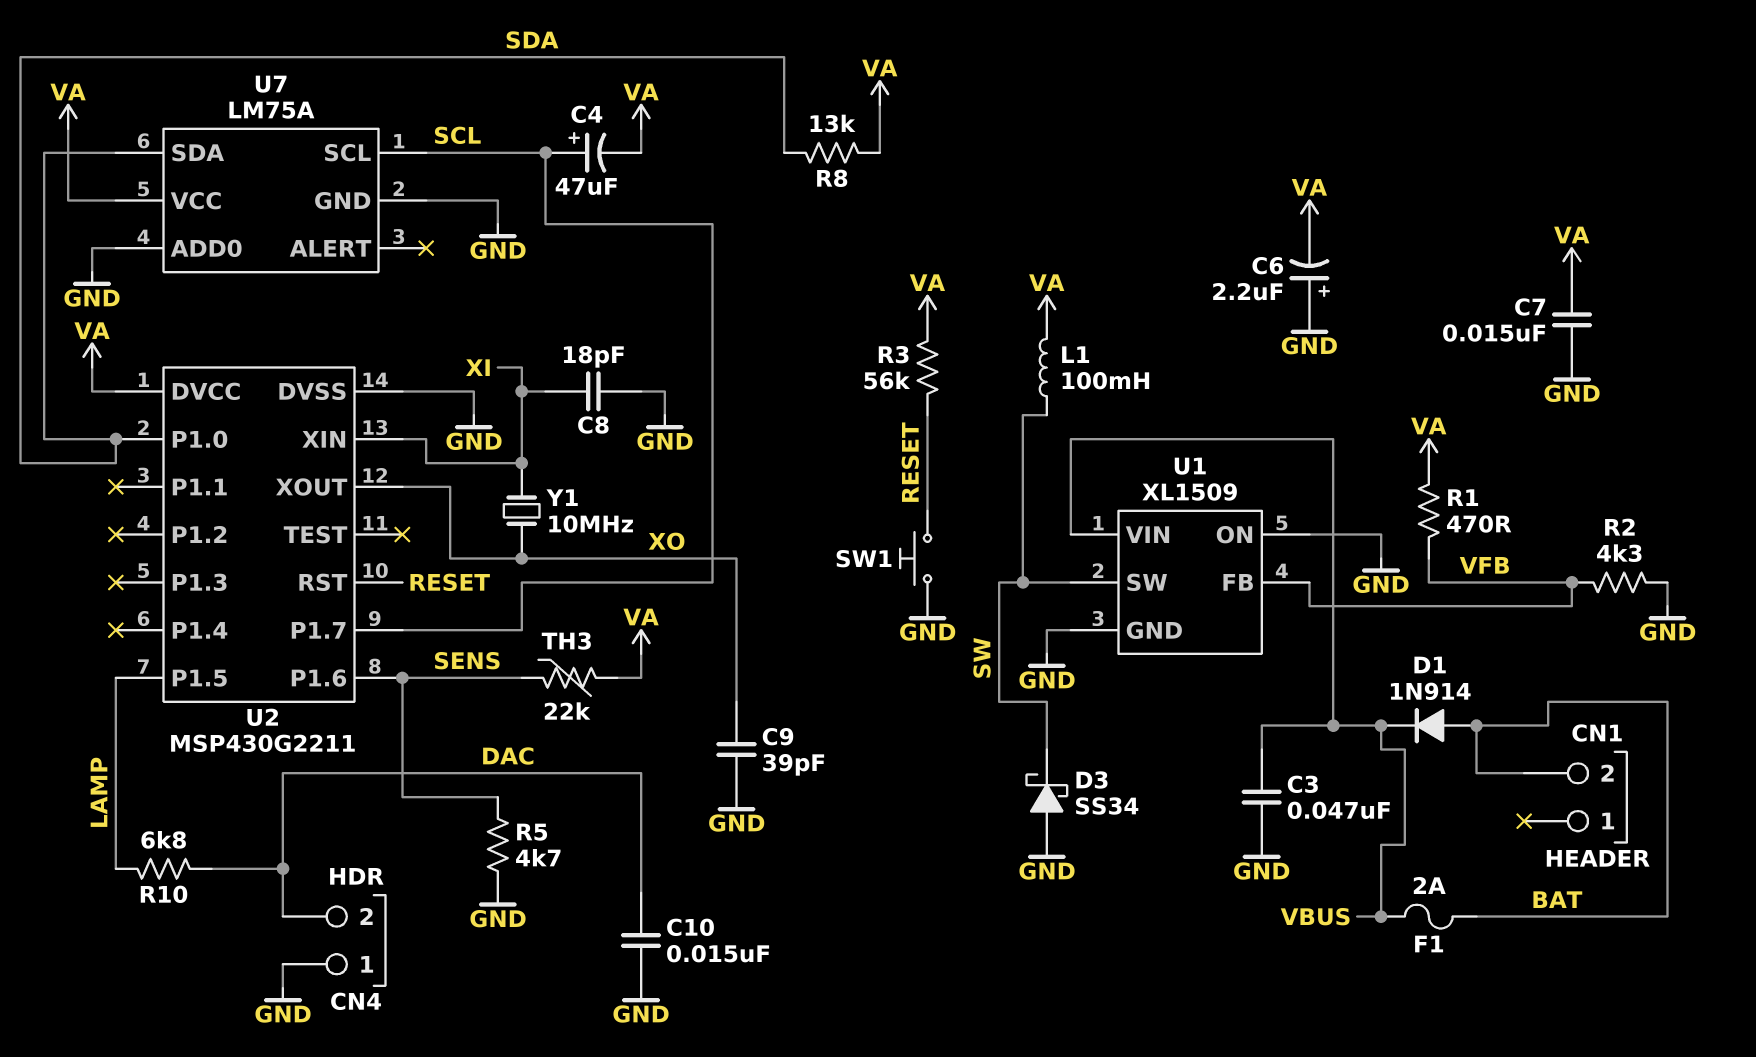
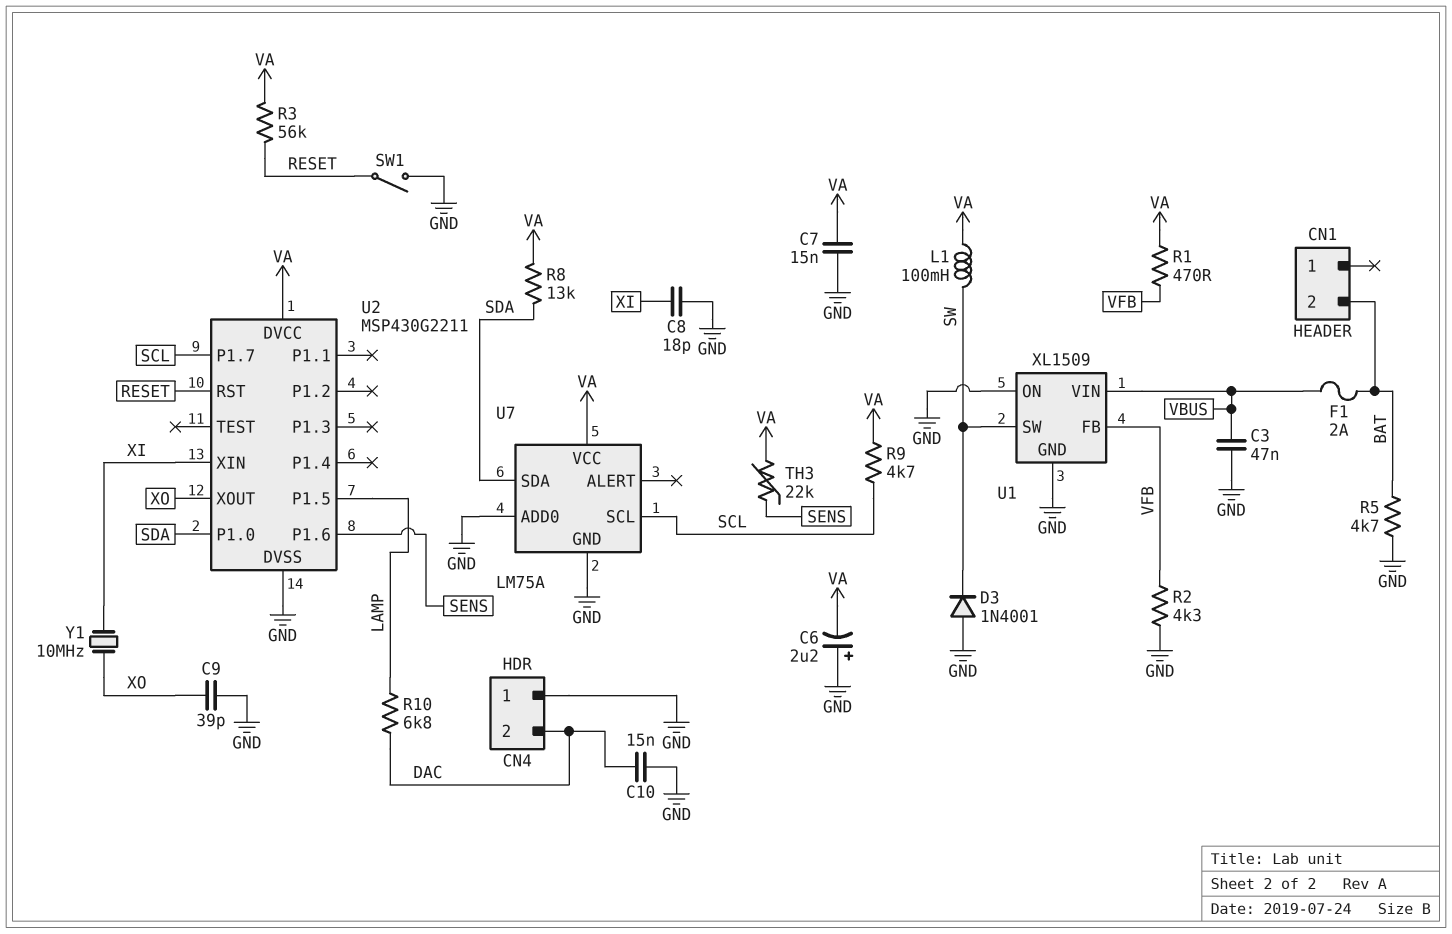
C4: 47uF (plus SCL, minus VA) -> none
D1: diode 1N914 (A BAT, K VBUS) -> none
D3: schottky SS34 (A GND, K SW) -> diode 1N4001 (A GND, K SW)
R5: 4.7k (GND, SENS) -> 4.7k (BAT, GND)
R9: none -> 4.7k (SCL, VA)
SW1: button (GND, RESET) -> switch (GND, RESET)

